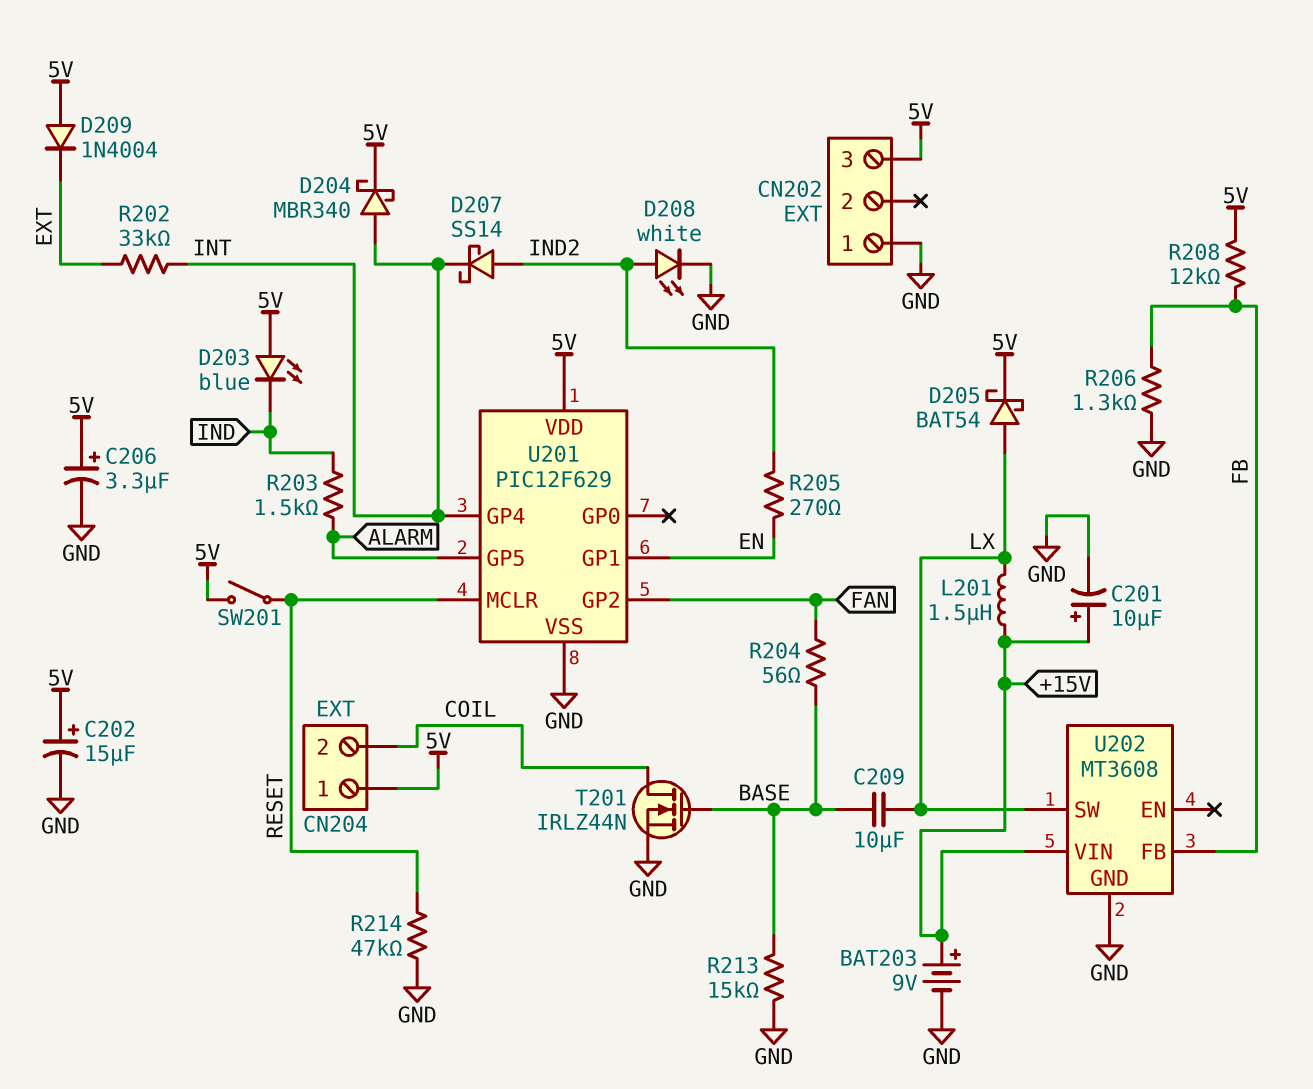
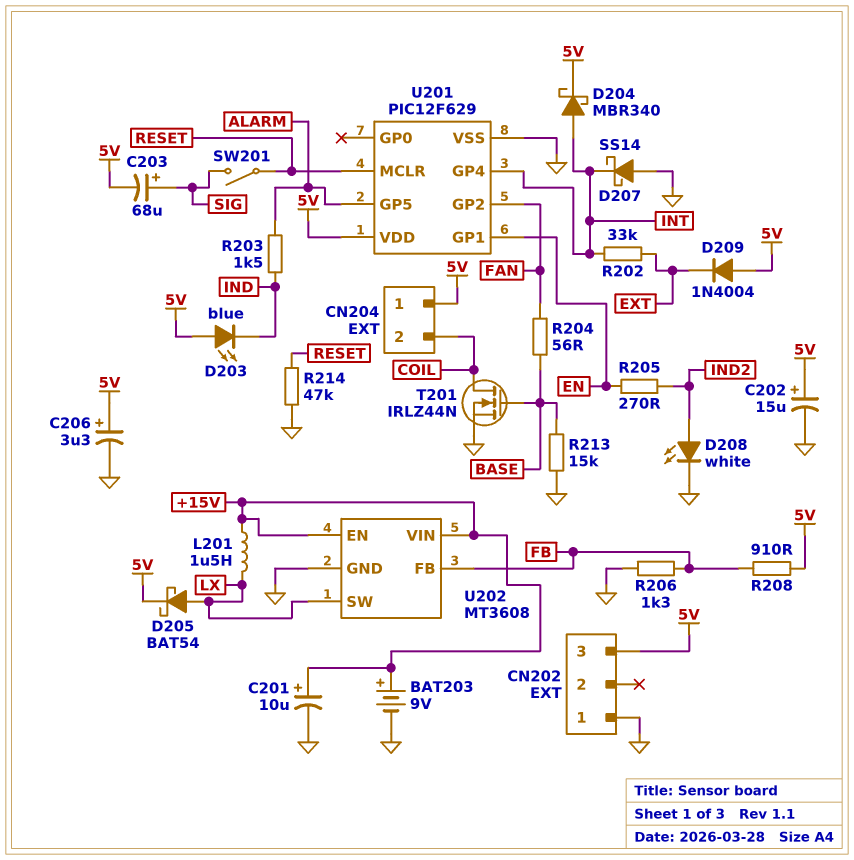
C203: none -> 68uF (plus SIG, minus 5V)
C209: 10uF (BASE, LX) -> none
D207: schottky SS14 (A IND2, K INT) -> schottky SS14 (A GND, K INT)
R208: 12k (5V, FB) -> 910 (5V, FB)
SW201: switch (5V, RESET) -> switch (RESET, SIG)
U202 pin EN: none -> +15V

